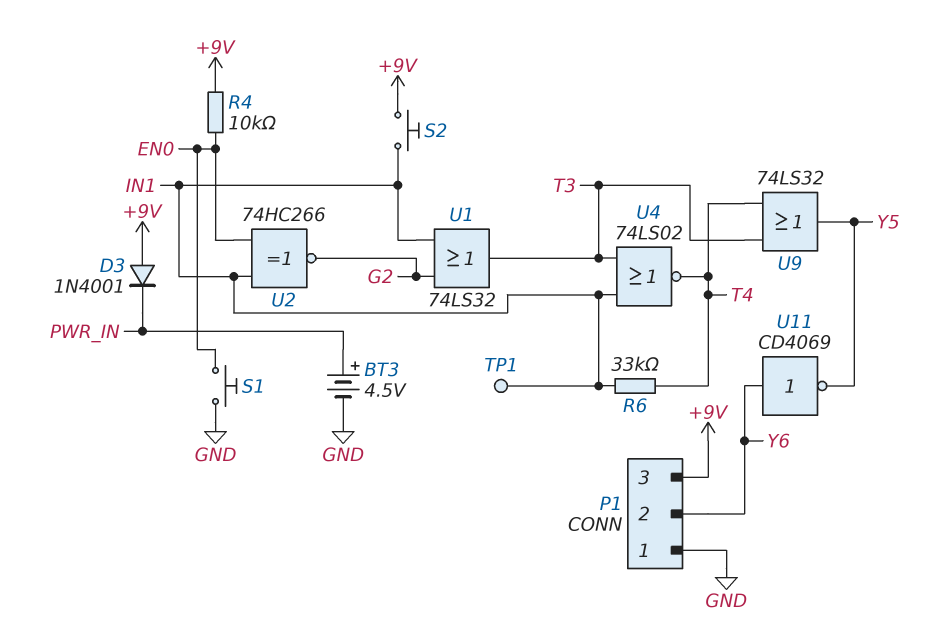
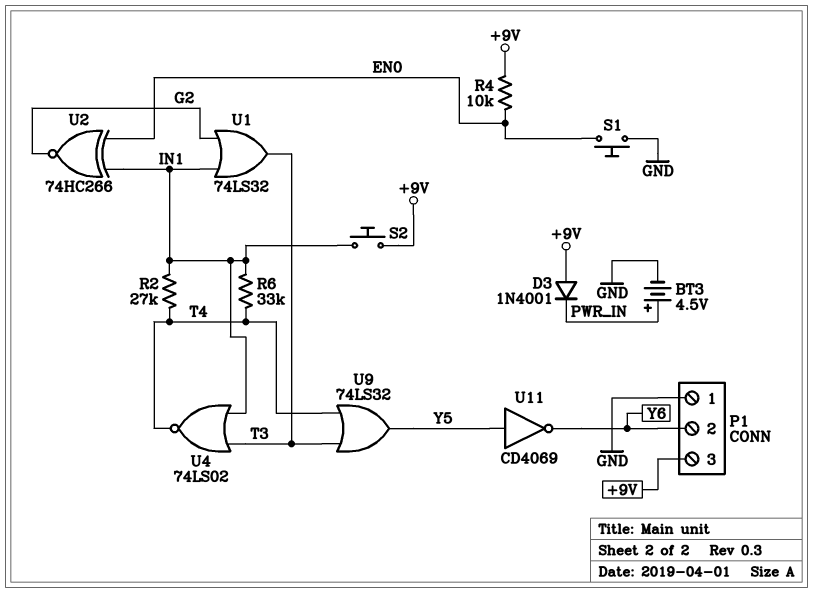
R2: none -> 27k (IN1, T4)
TP1: test point (IN1) -> none
U11: NOT CD4069 (in Y6, out Y5) -> NOT CD4069 (in Y5, out Y6)

